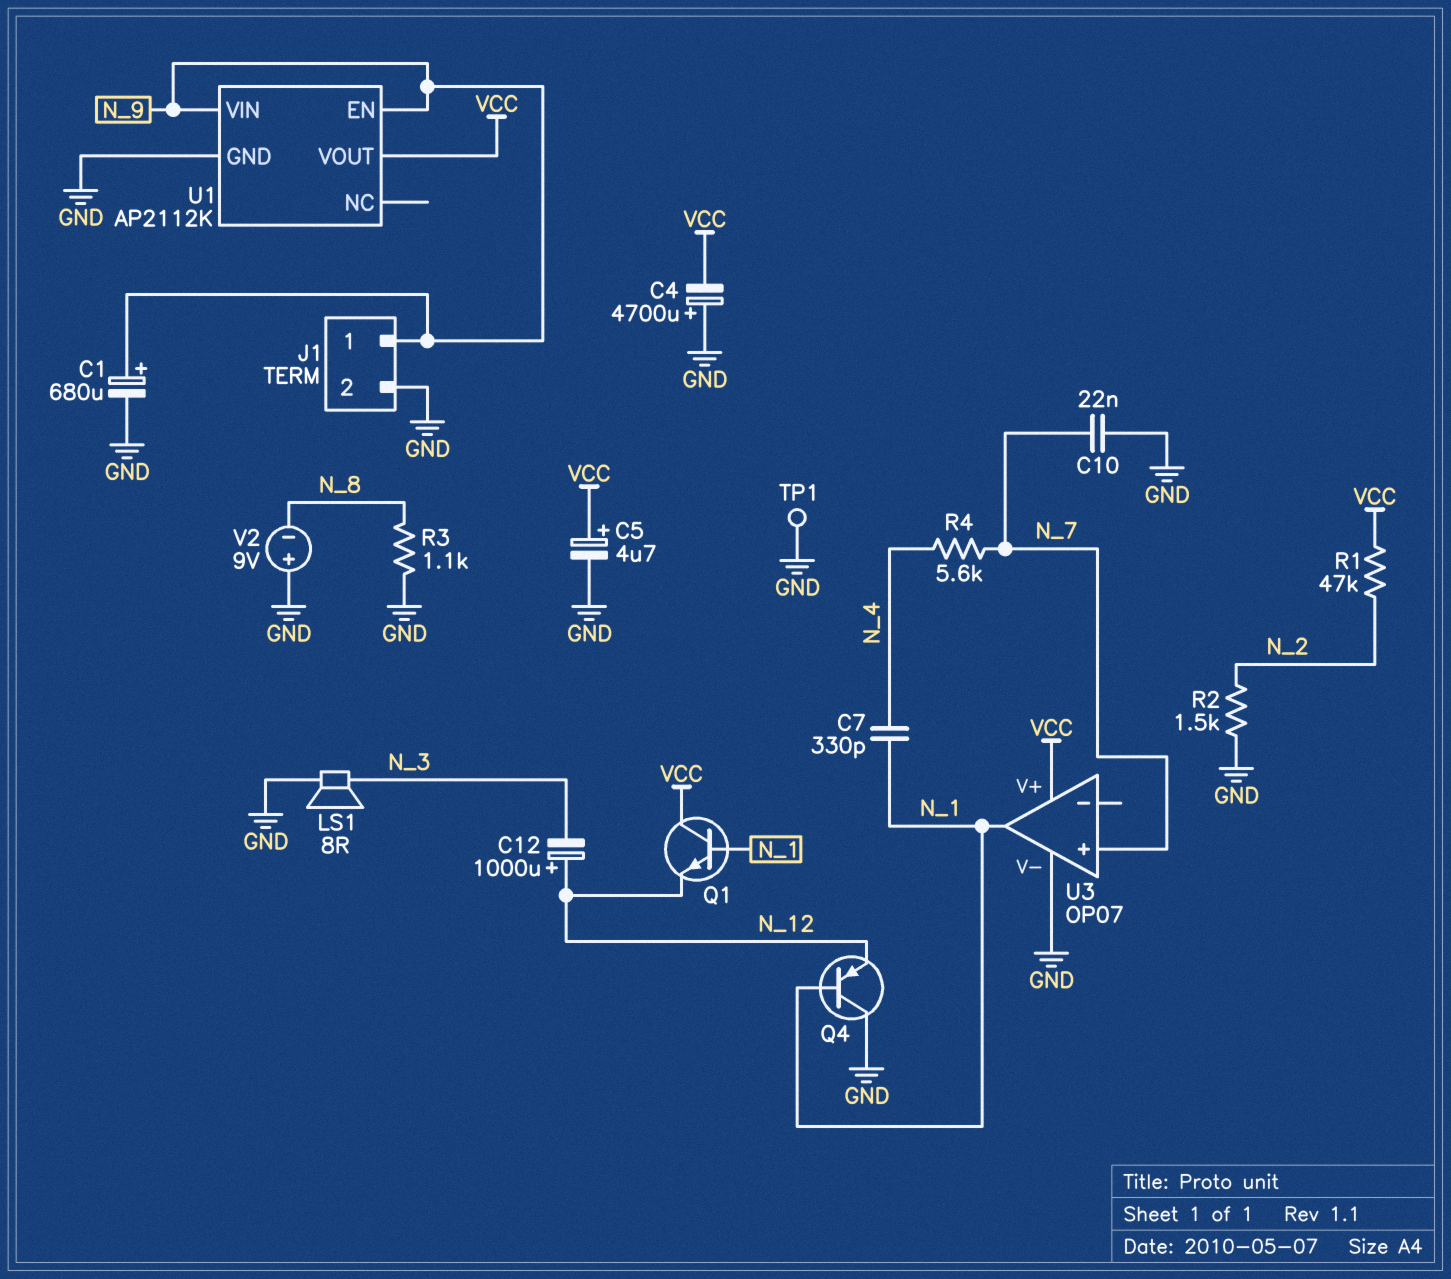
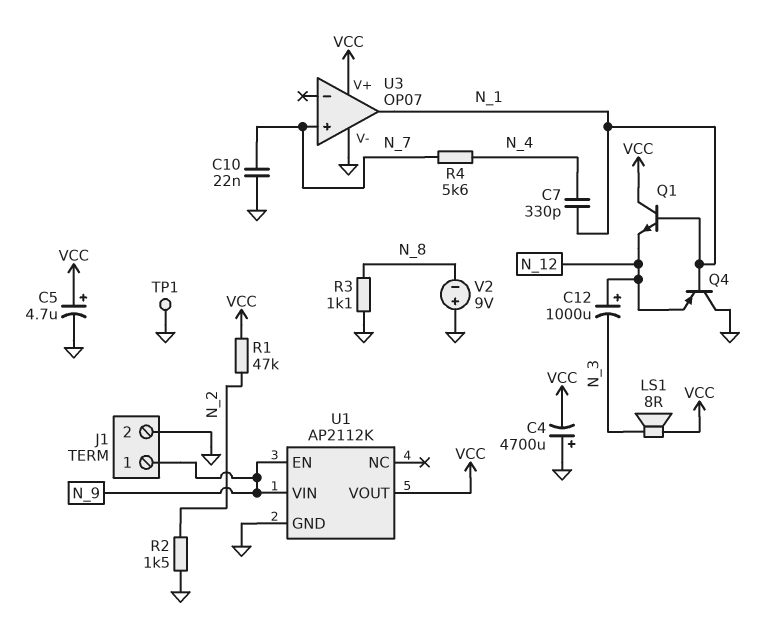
C1: 680uF (plus N_9, minus GND) -> none
LS1: speaker 8R (GND, N_3) -> speaker 8R (N_3, VCC)

